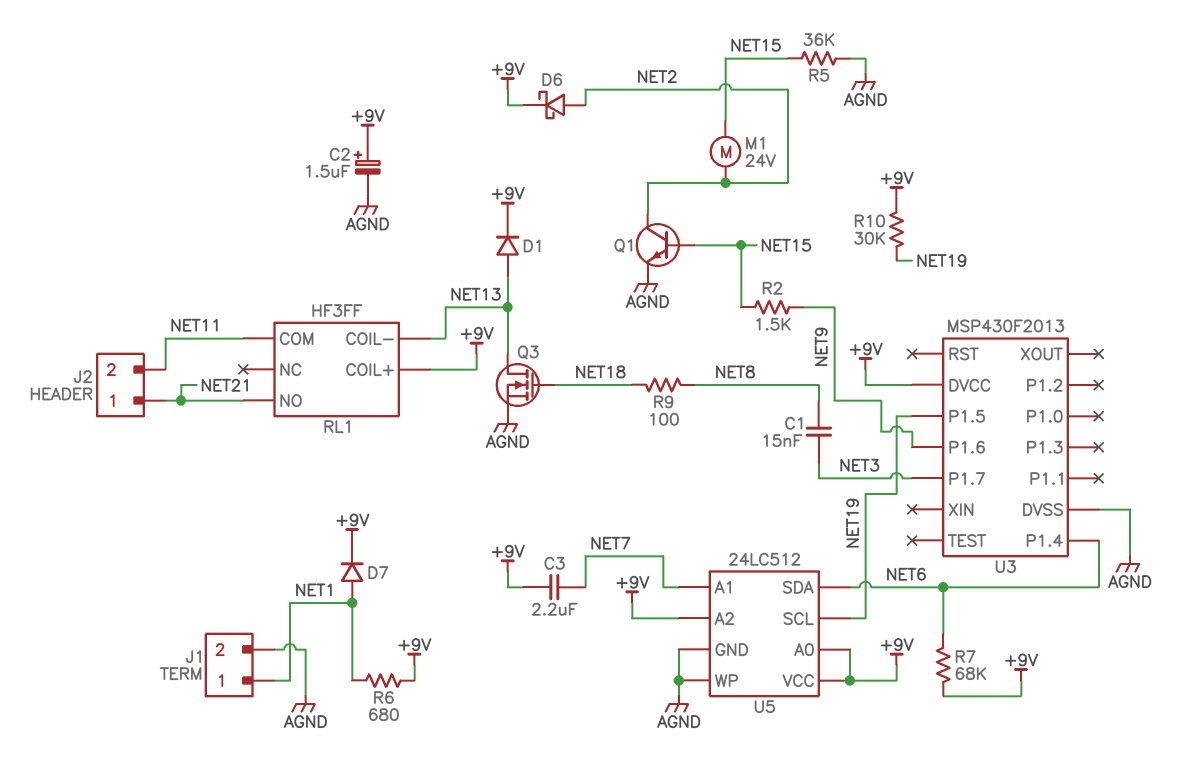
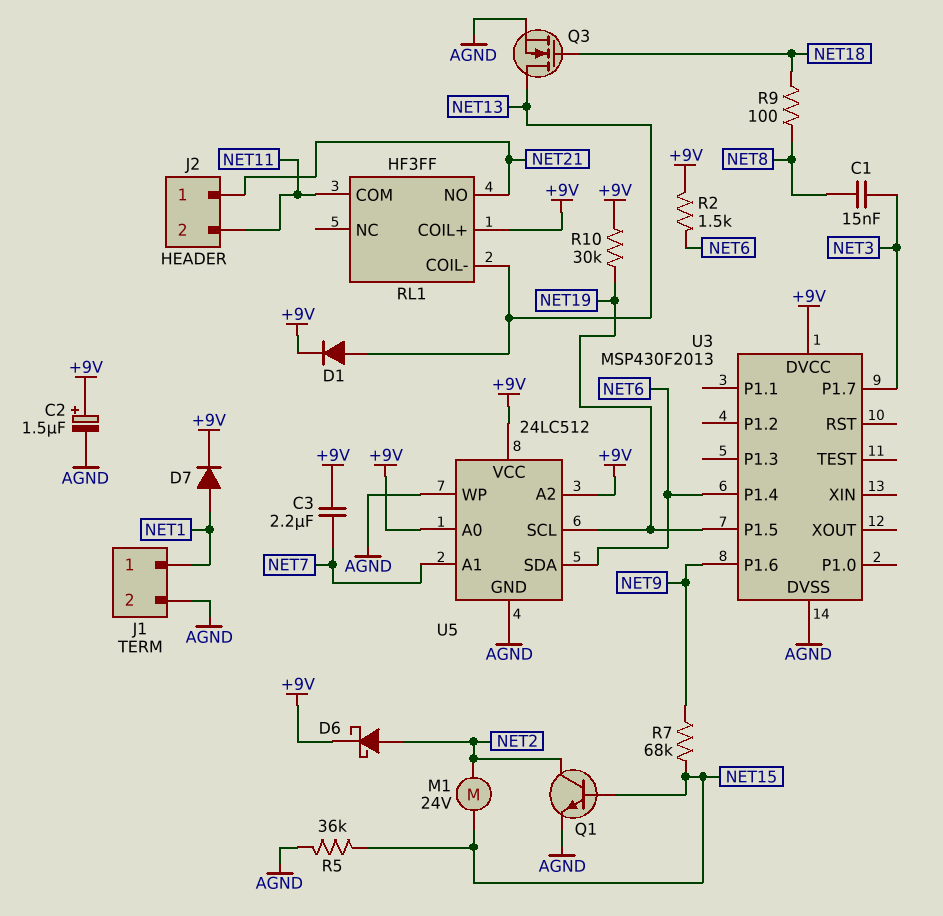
R2: 1.5k (NET9, NET15) -> 1.5k (+9V, NET6)
R6: 680 (+9V, NET1) -> none
R7: 68k (+9V, NET6) -> 68k (NET9, NET15)

